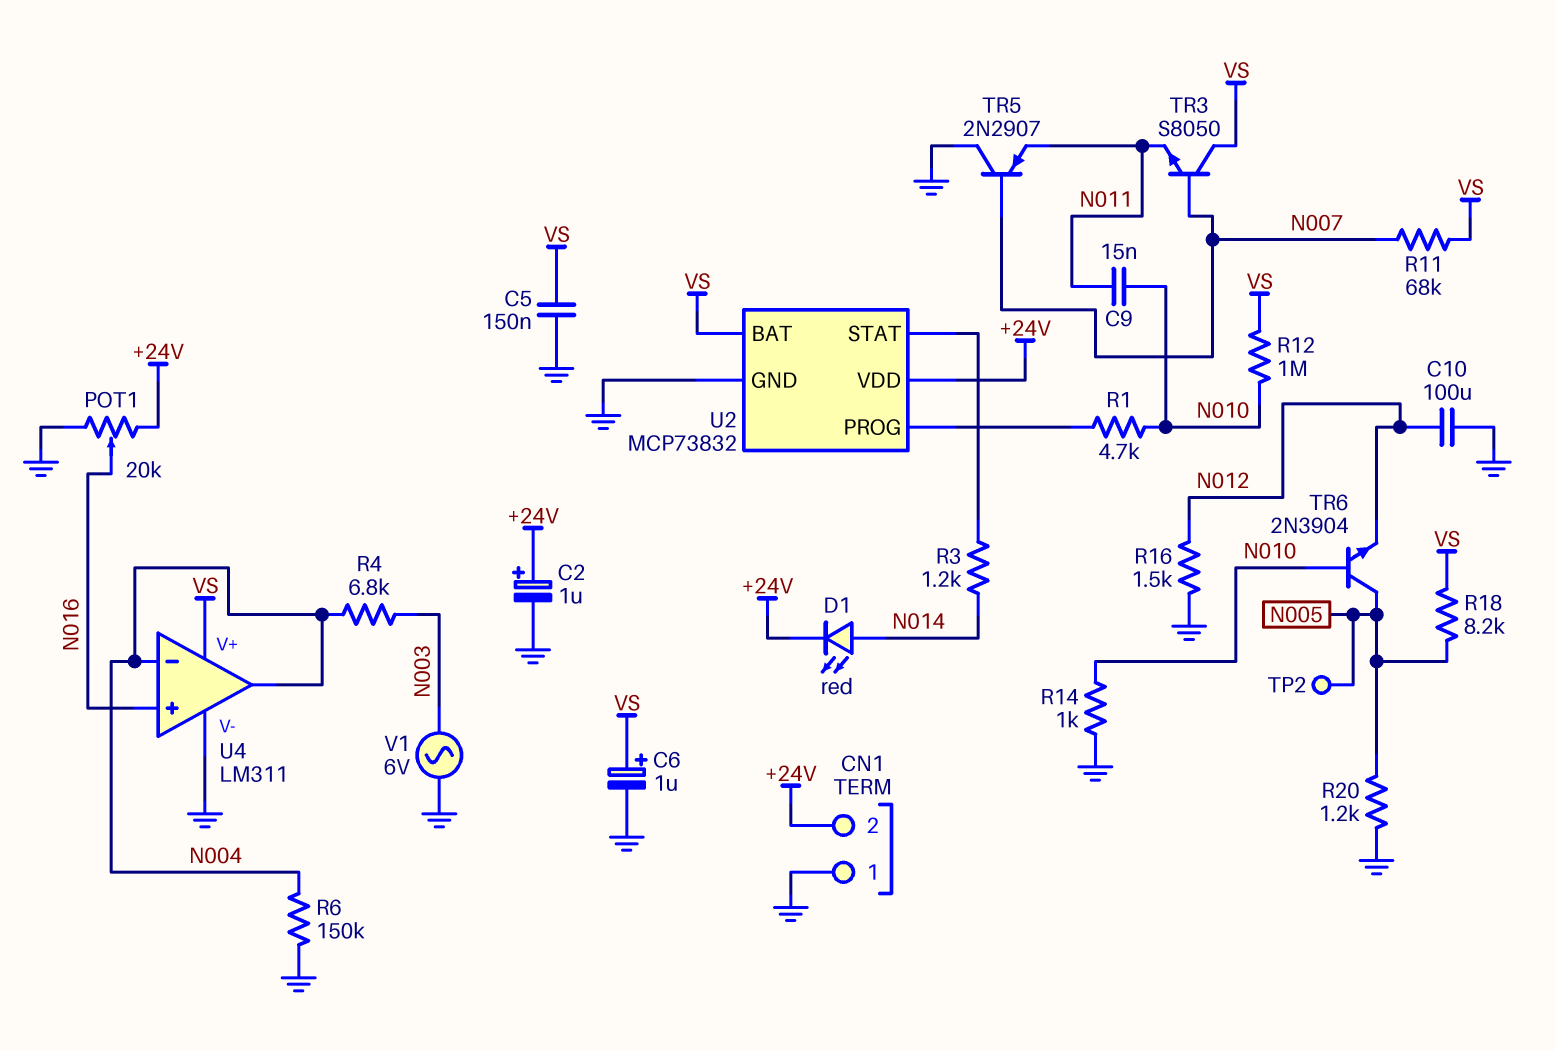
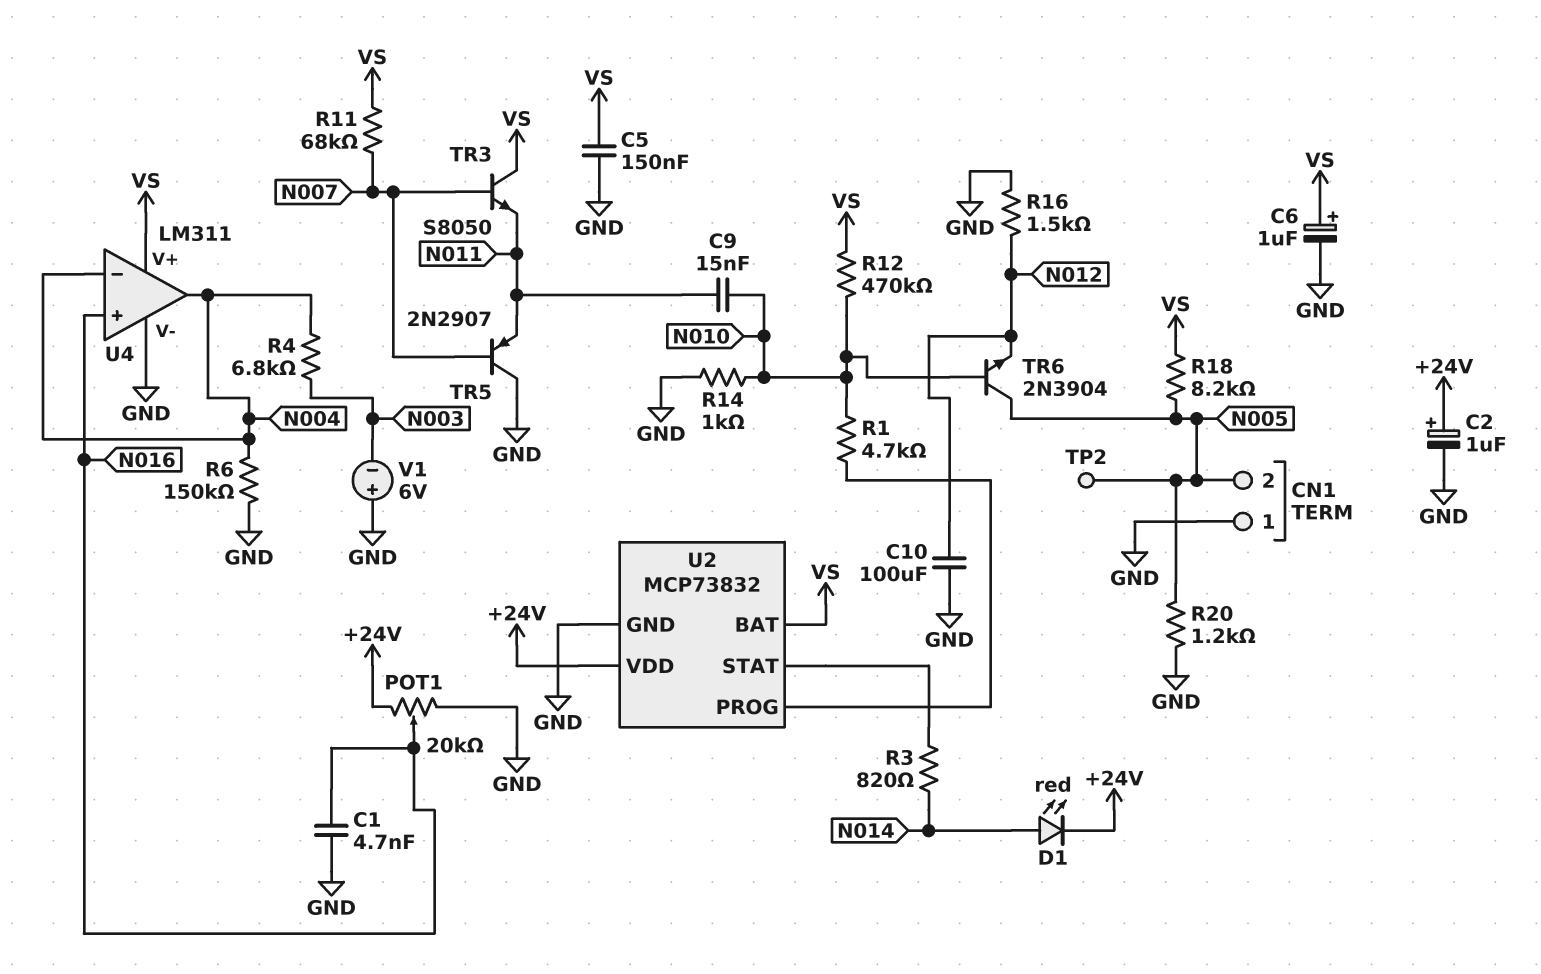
C1: none -> 4.7nF (GND, N016)
CN1 pin 2: +24V -> N005
R3: 1.2k (N014, U2/STAT) -> 820 (N014, U2/STAT)
R12: 1M (N010, VS) -> 470k (N010, VS)
V1: AC 6V (GND, N003) -> 6V (plus GND, minus N003)

